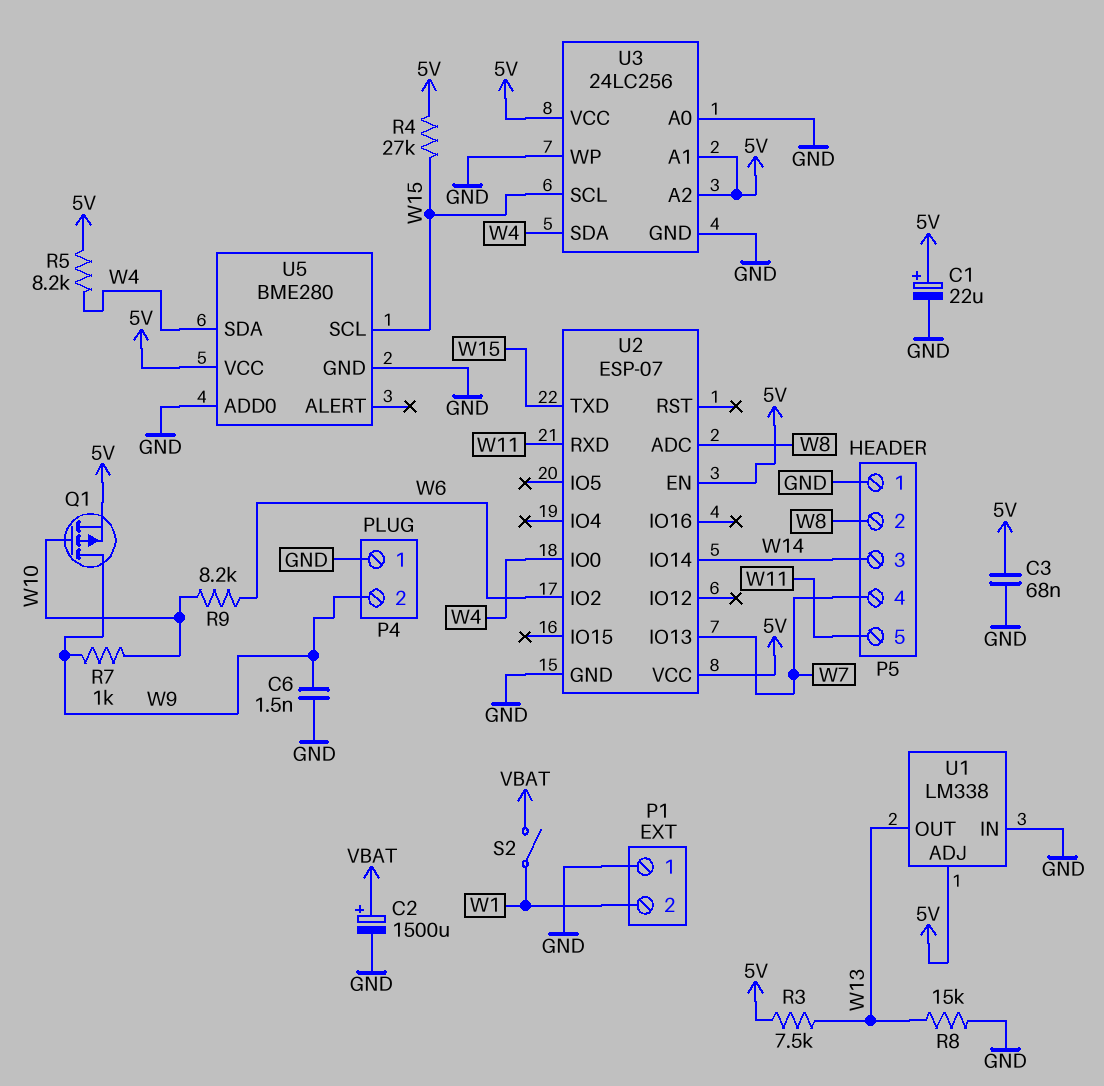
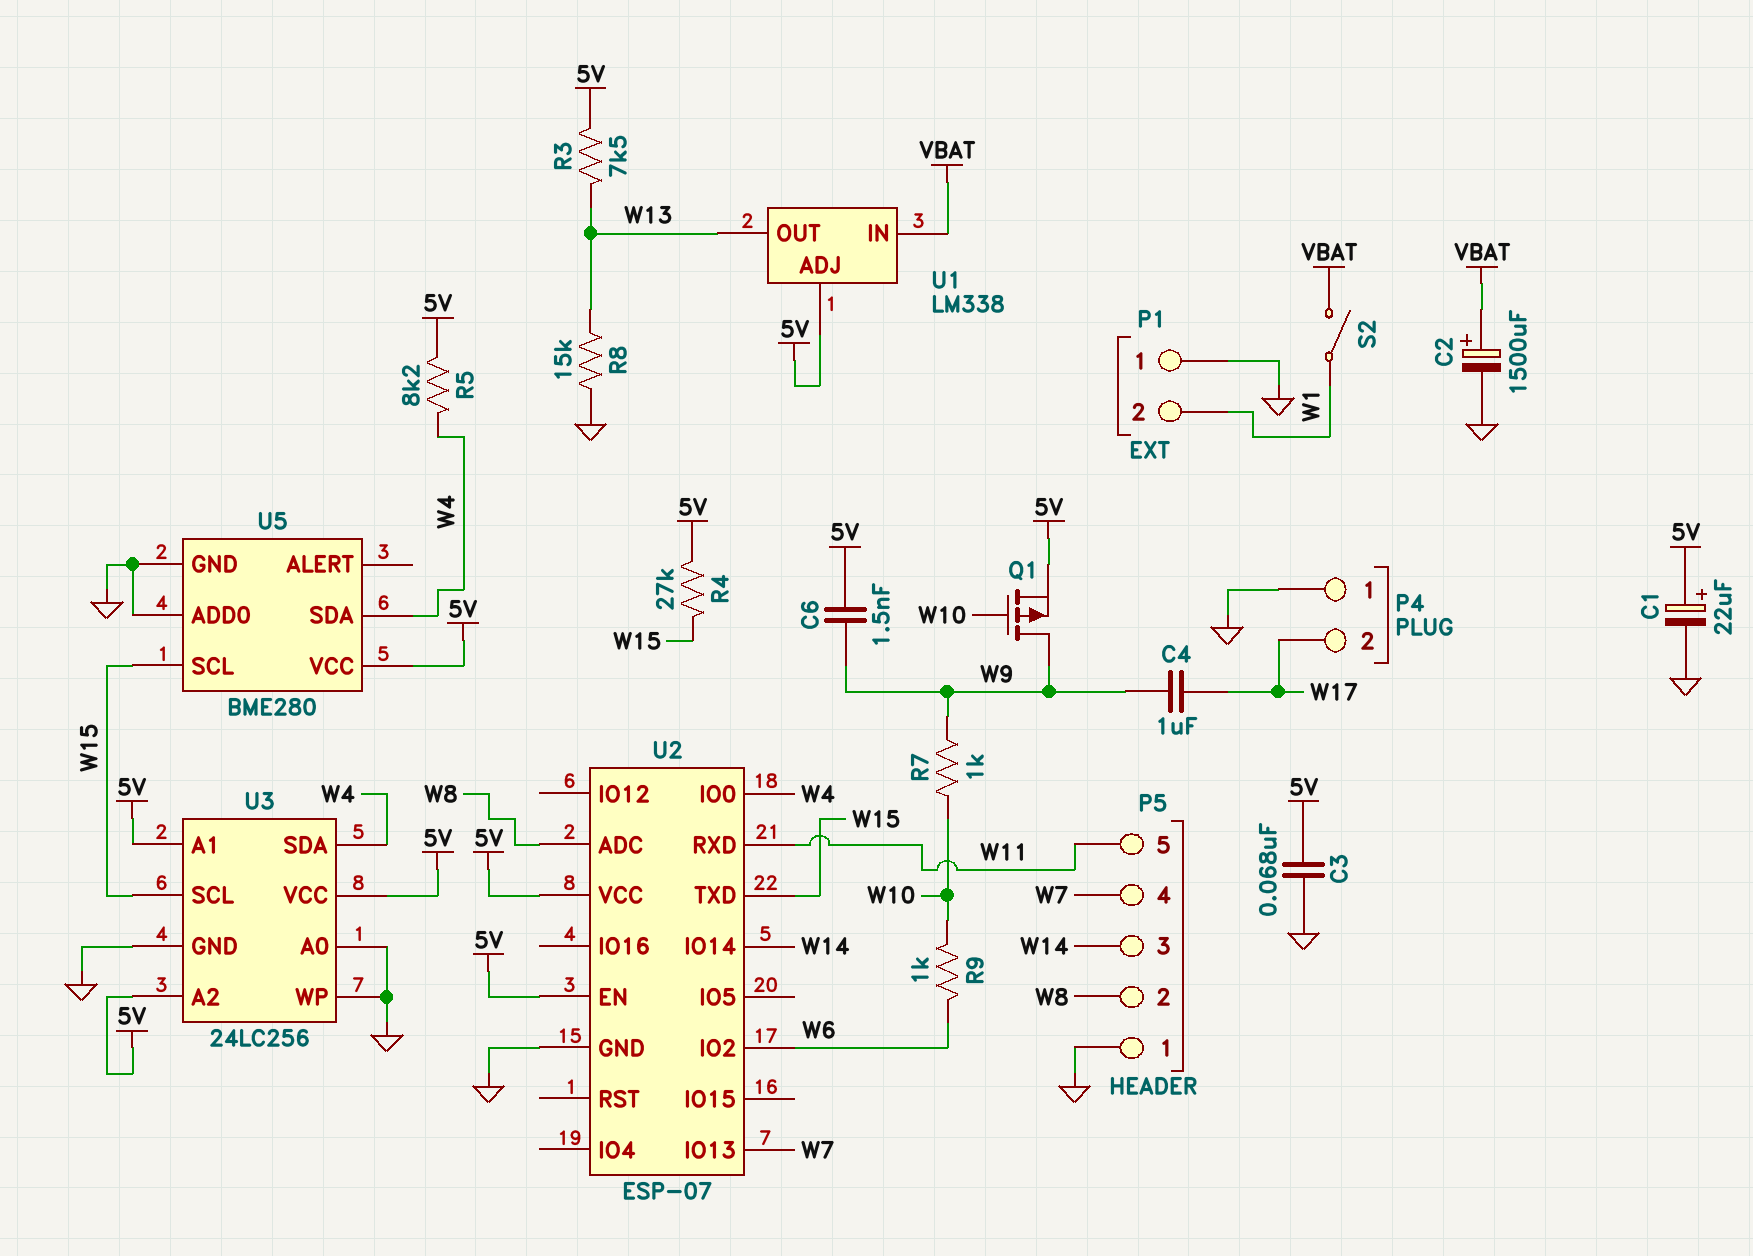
C4: none -> 1uF (W9, W17)
C6: 1.5nF (GND, W9) -> 1.5nF (5V, W9)
P4 pin 2: W9 -> W17
R9: 8.2k (W6, W10) -> 1k (W6, W10)
U1 pin IN: GND -> VBAT

